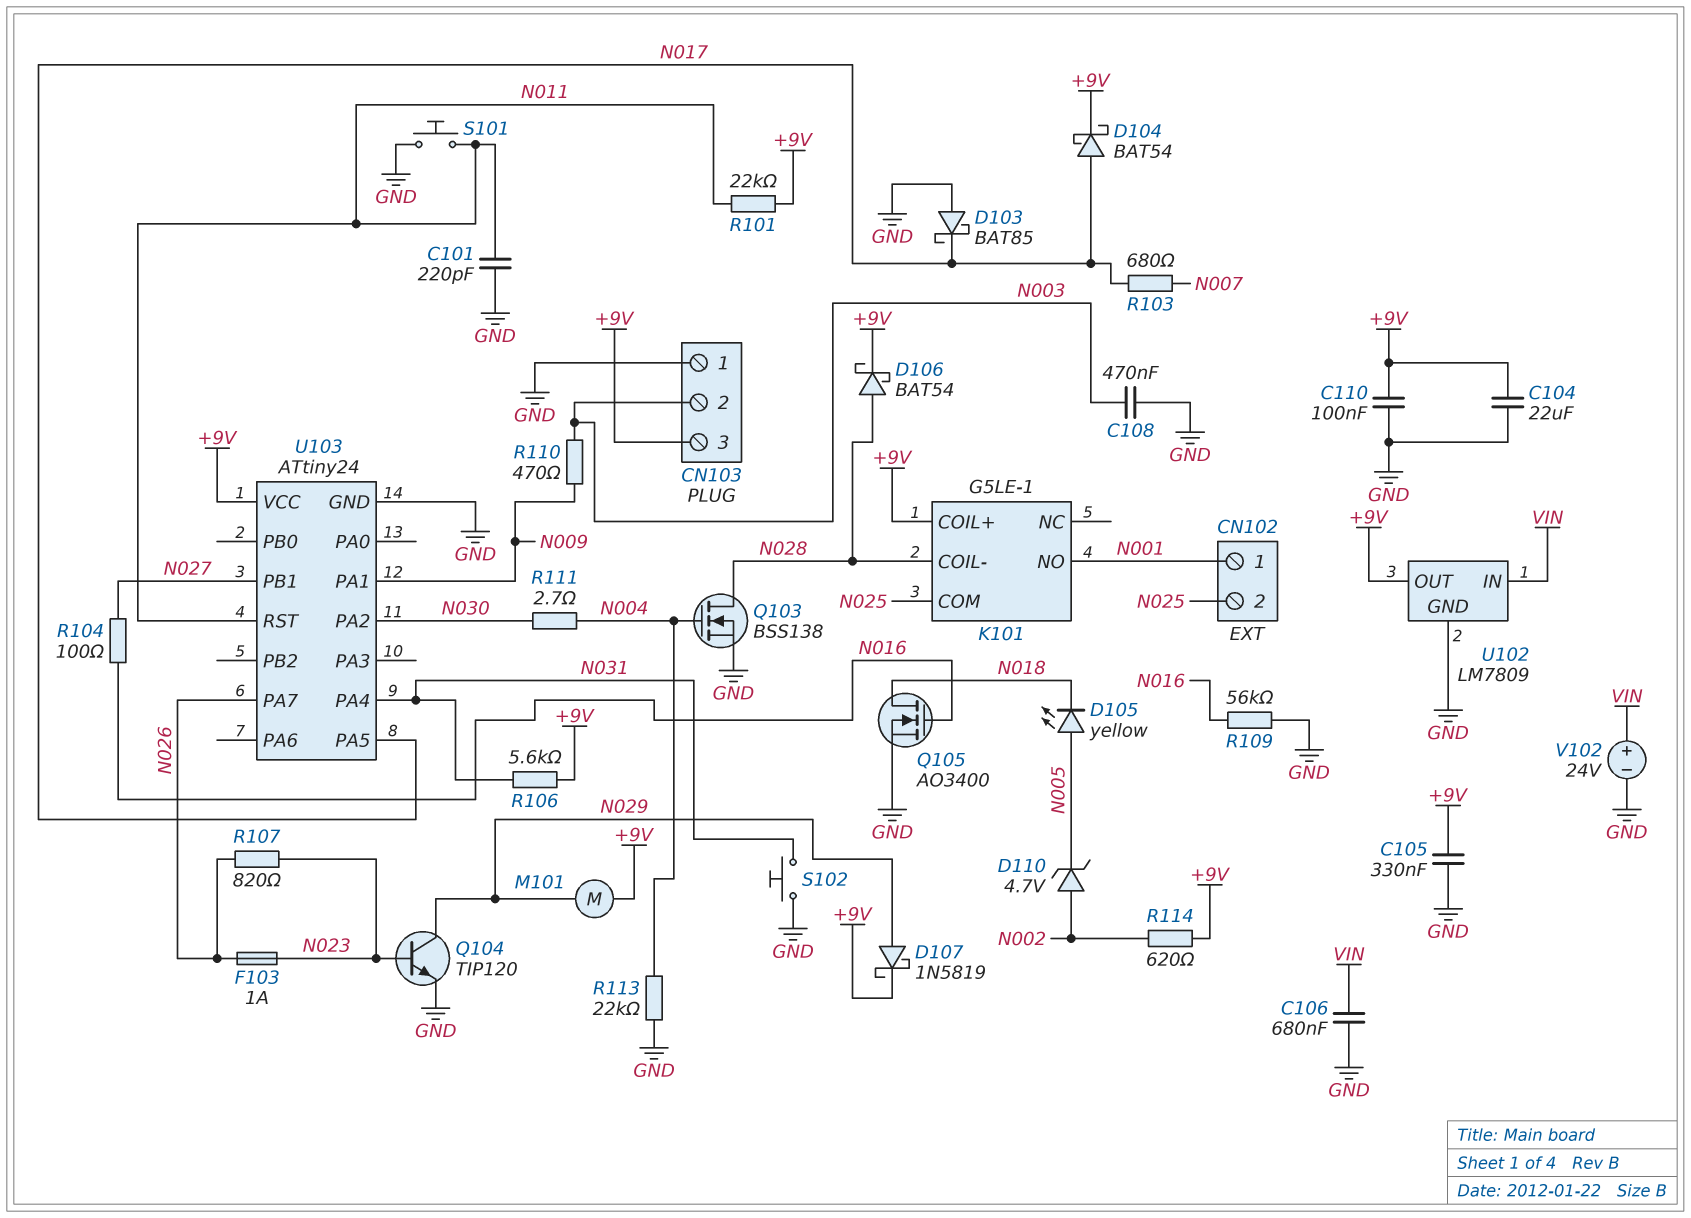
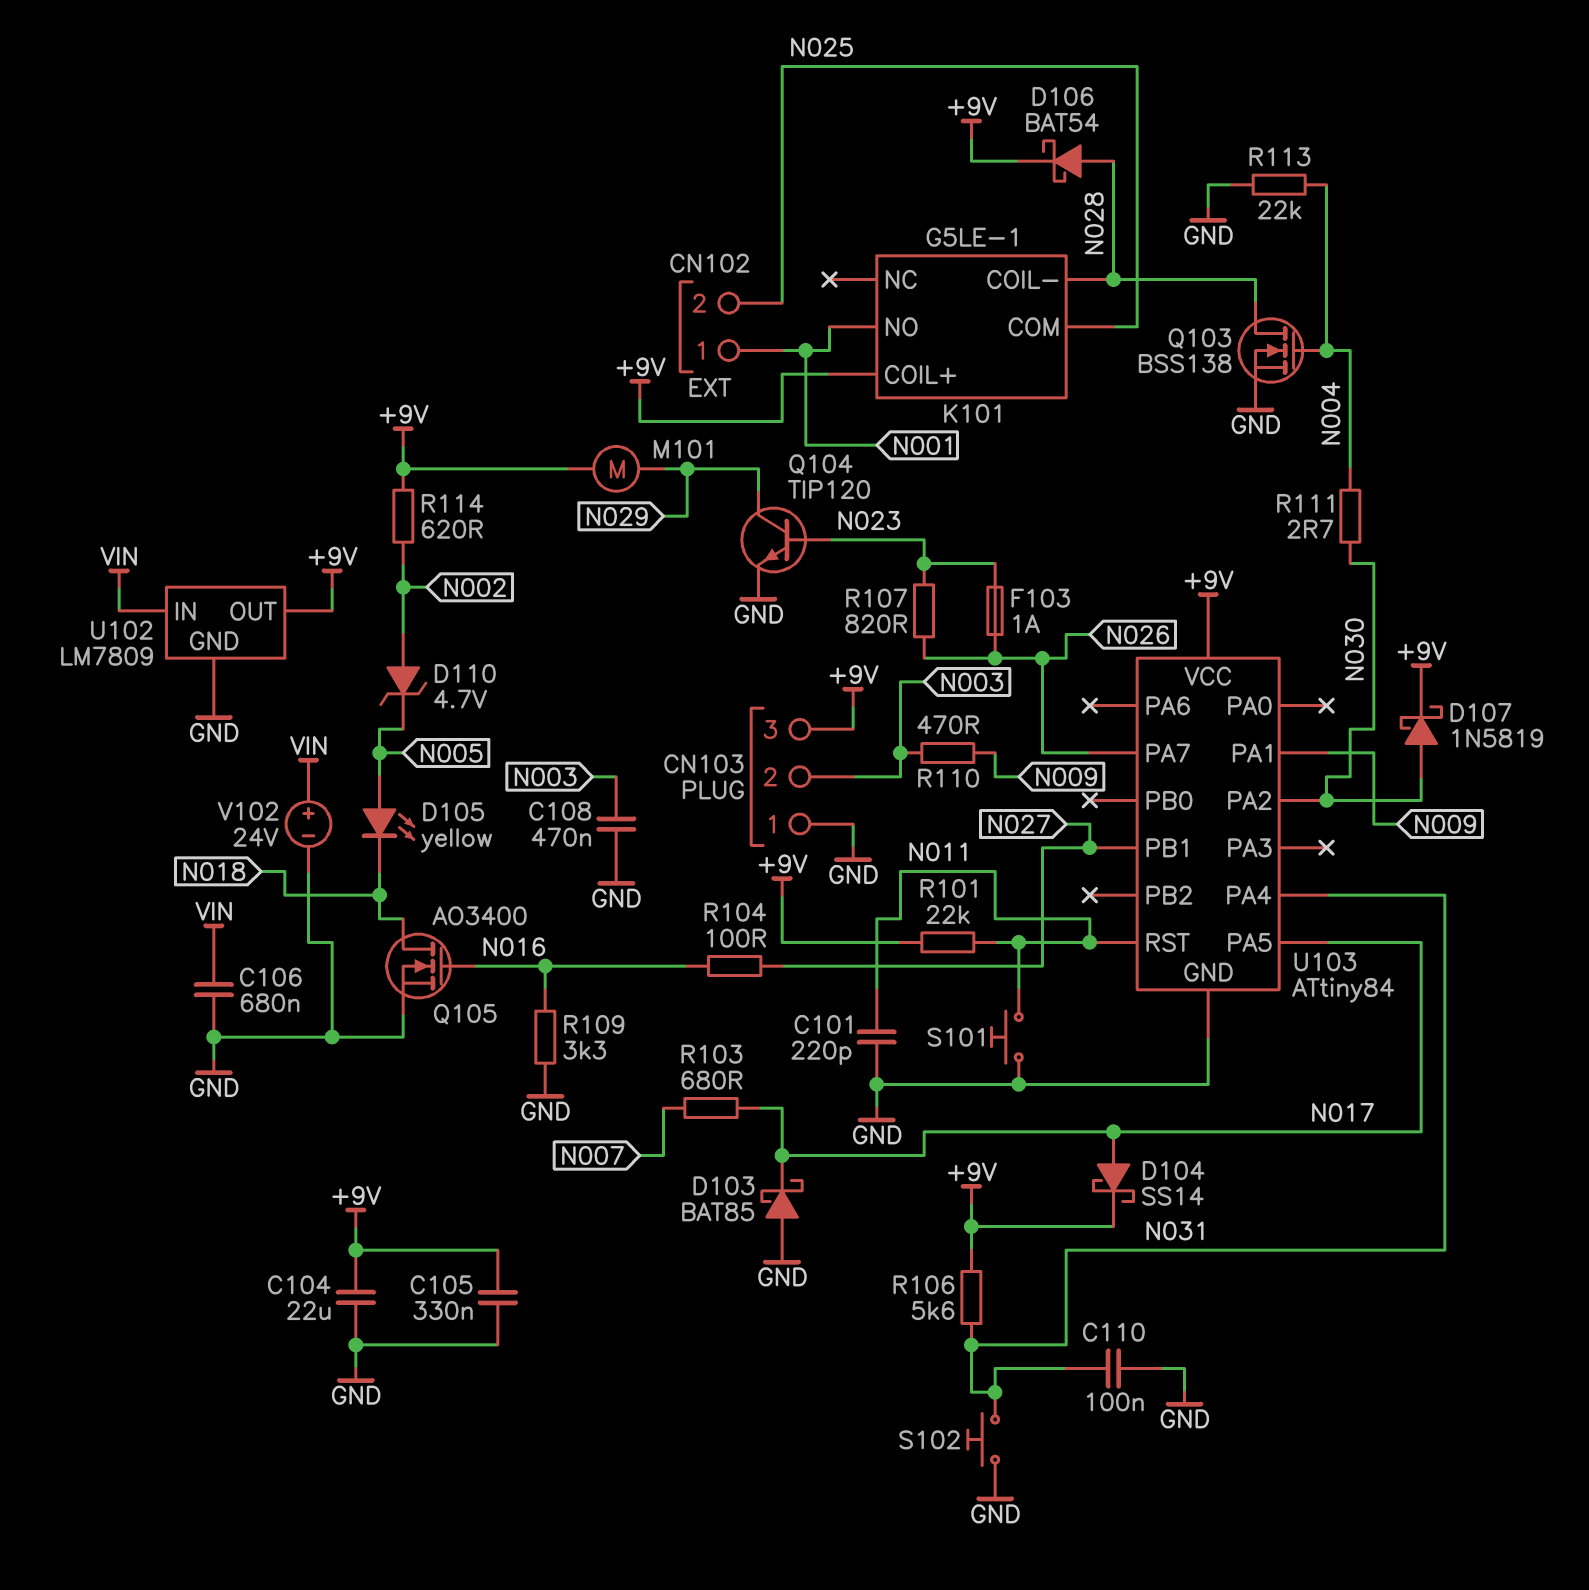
C110: 100nF (+9V, GND) -> 100nF (GND, N031)
D104: schottky BAT54 (A N017, K +9V) -> schottky SS14 (A N017, K +9V)
D107: schottky 1N5819 (A N029, K +9V) -> schottky 1N5819 (A N030, K +9V)
R109: 56k (GND, N016) -> 3.3k (GND, N016)
U103: ATtiny24 -> ATtiny84

